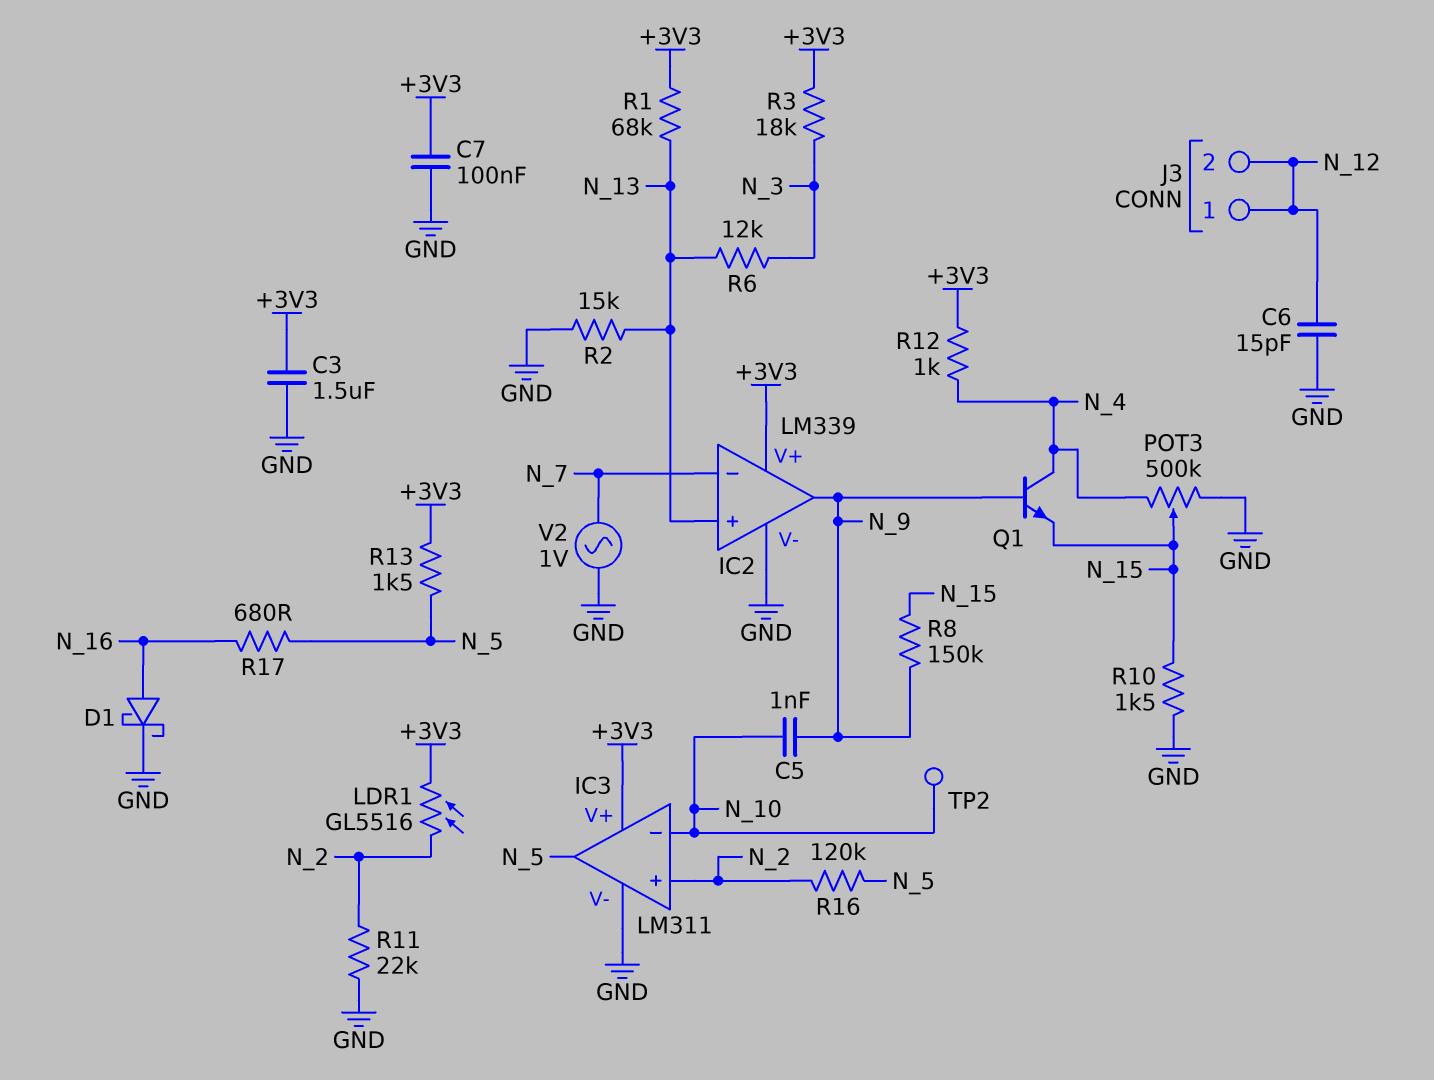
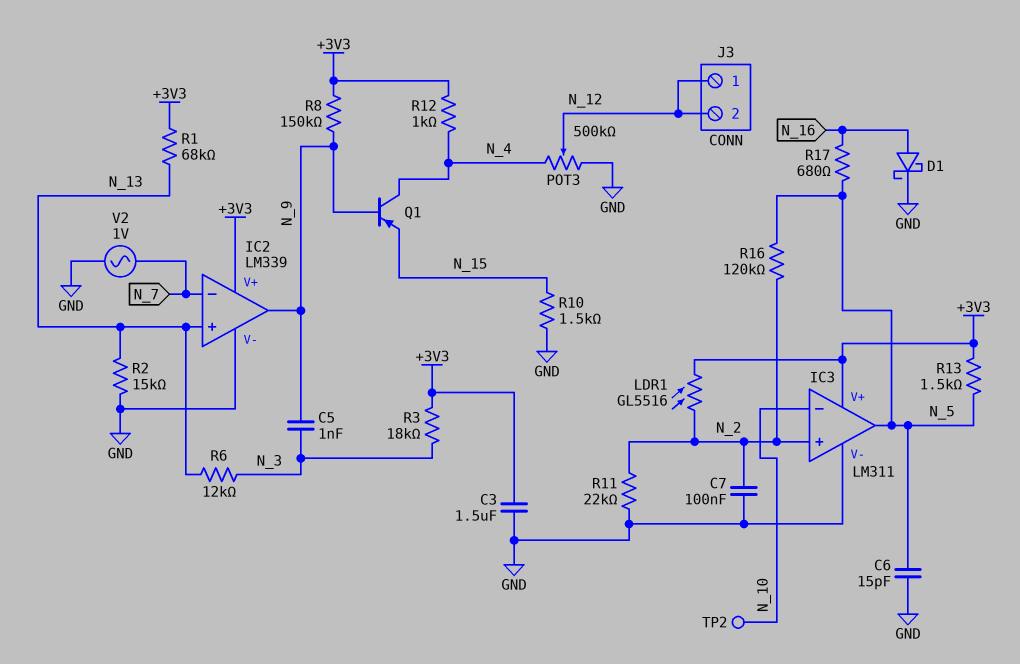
C5: 1nF (N_9, N_10) -> 1nF (N_3, N_9)
C6: 15pF (GND, N_12) -> 15pF (GND, N_5)
C7: 100nF (+3V3, GND) -> 100nF (GND, N_2)
POT3: 500k (GND, N_4, wiper N_15) -> 500k (GND, N_4, wiper N_12)
Q1: NPN (B N_9, C N_4, E N_15) -> PNP (B N_9, C N_4, E N_15)
R8: 150k (N_9, N_15) -> 150k (+3V3, N_9)

